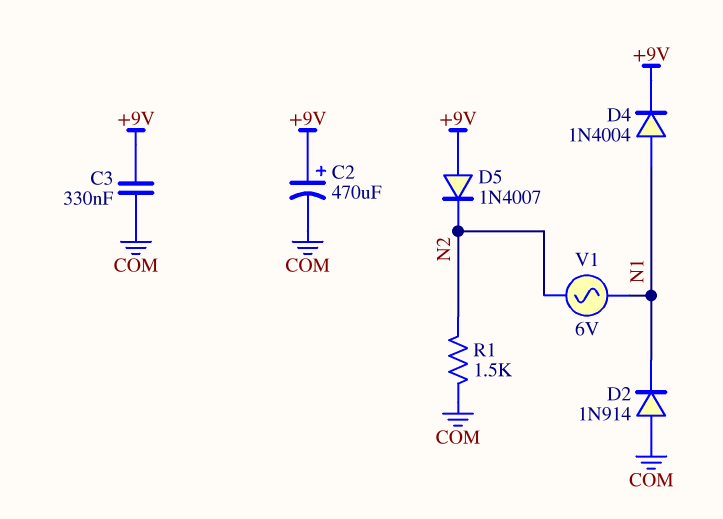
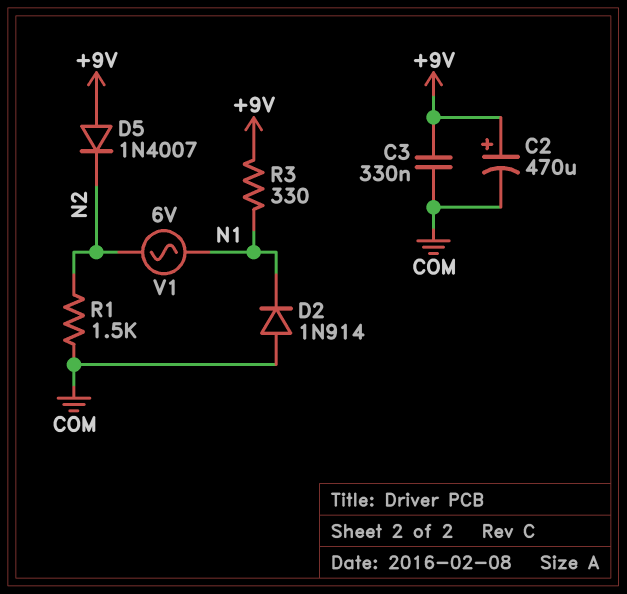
D4: diode 1N4004 (A N1, K +9V) -> none
R3: none -> 330 (+9V, N1)

